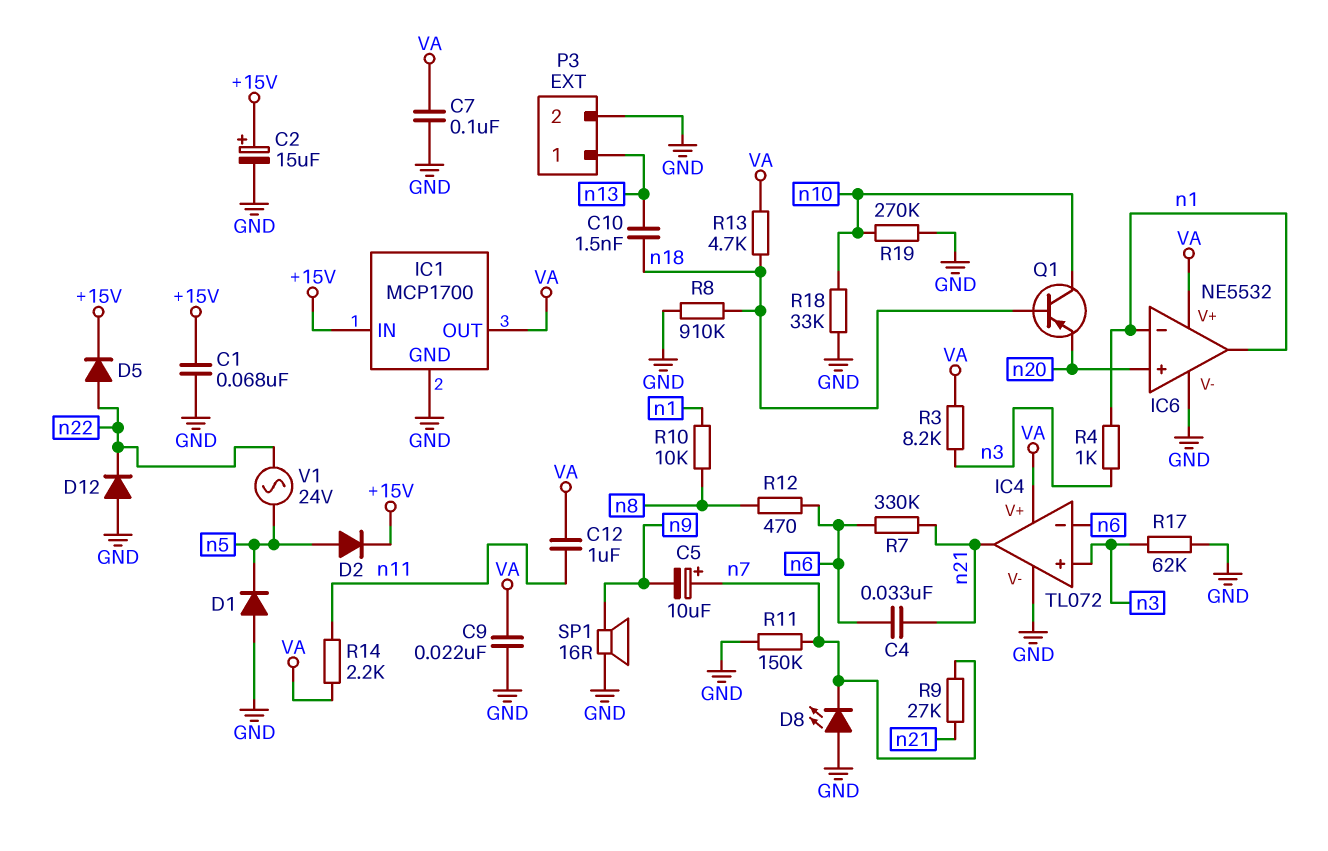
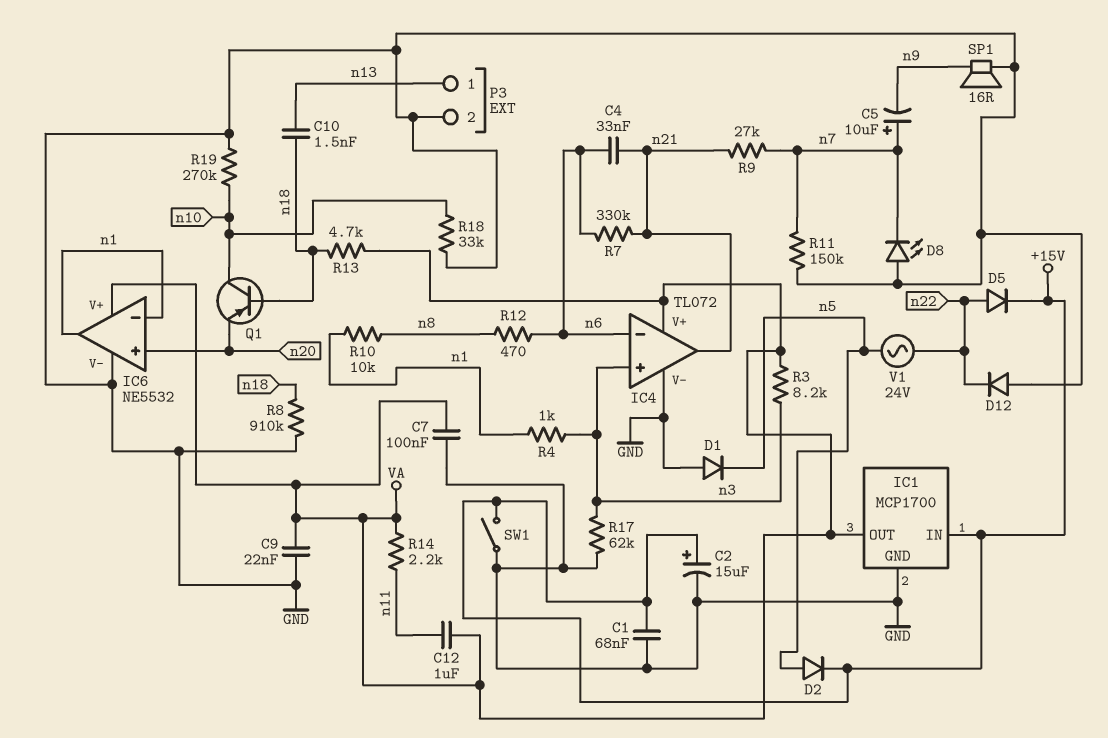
SW1: none -> switch (+15V, GND)

